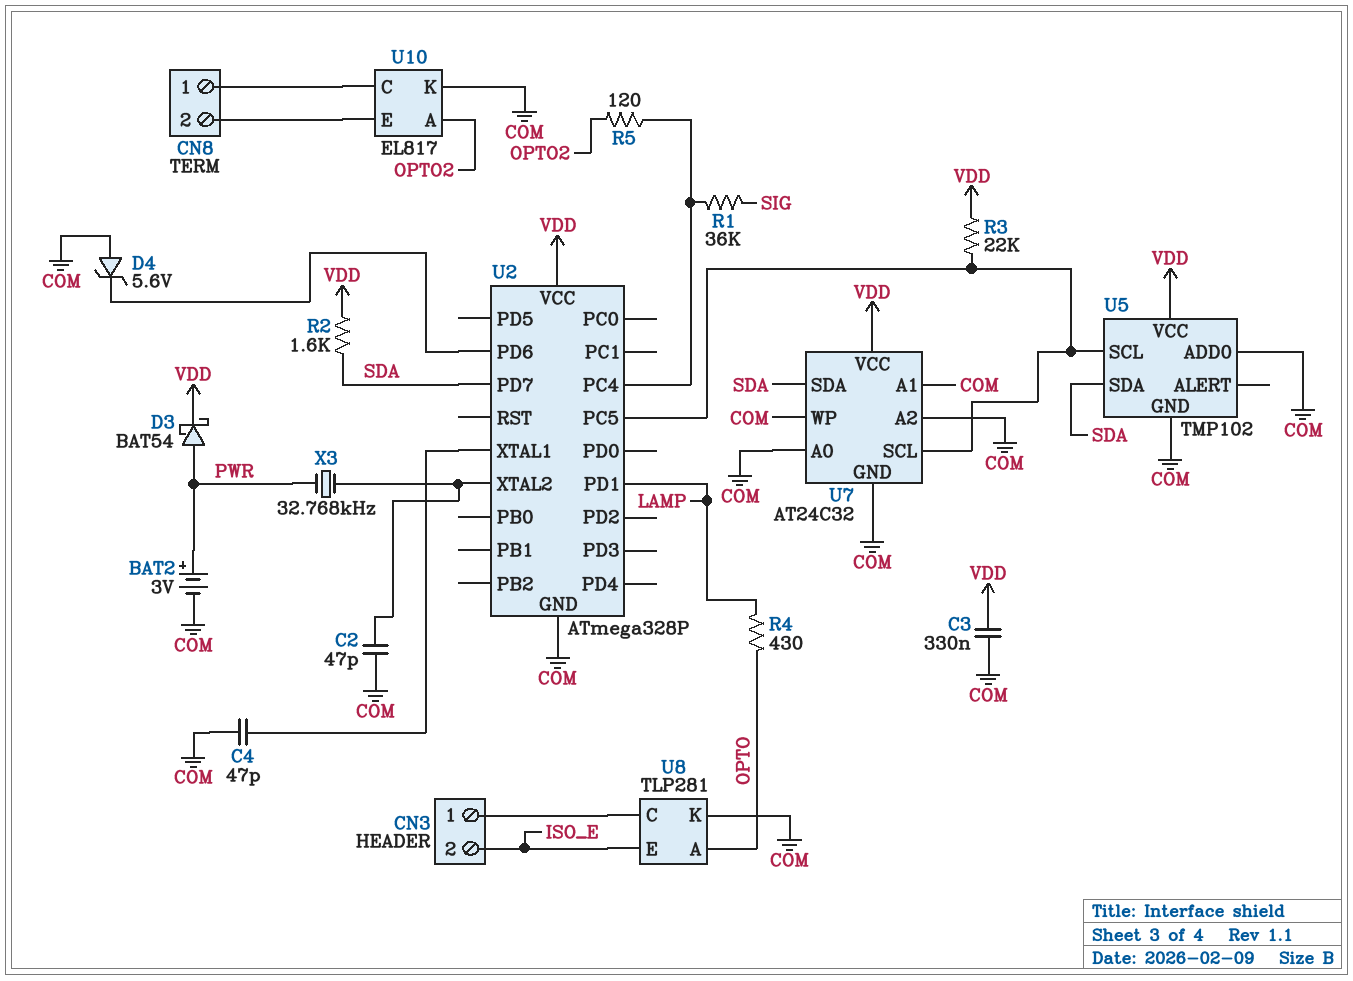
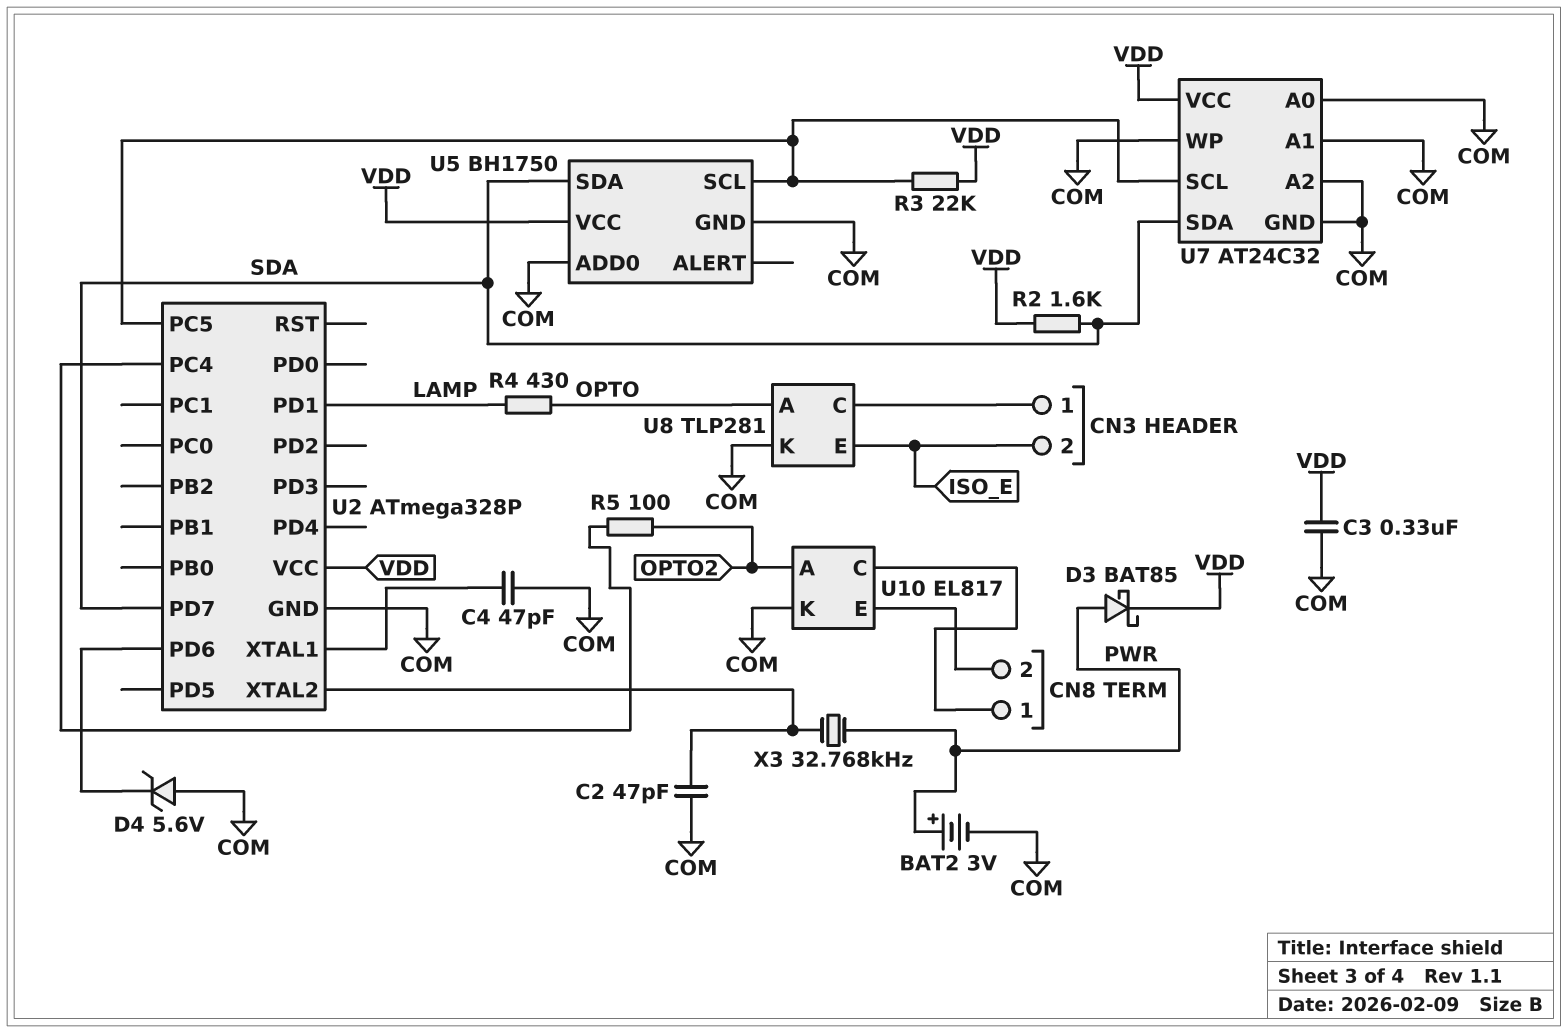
D3: schottky BAT54 (A PWR, K VDD) -> schottky BAT85 (A PWR, K VDD)
R1: 36k (SIG, U2/PC4) -> none
R5: 120 (OPTO2, U2/PC4) -> 100 (OPTO2, U2/PC4)
U5: TMP102 -> BH1750

